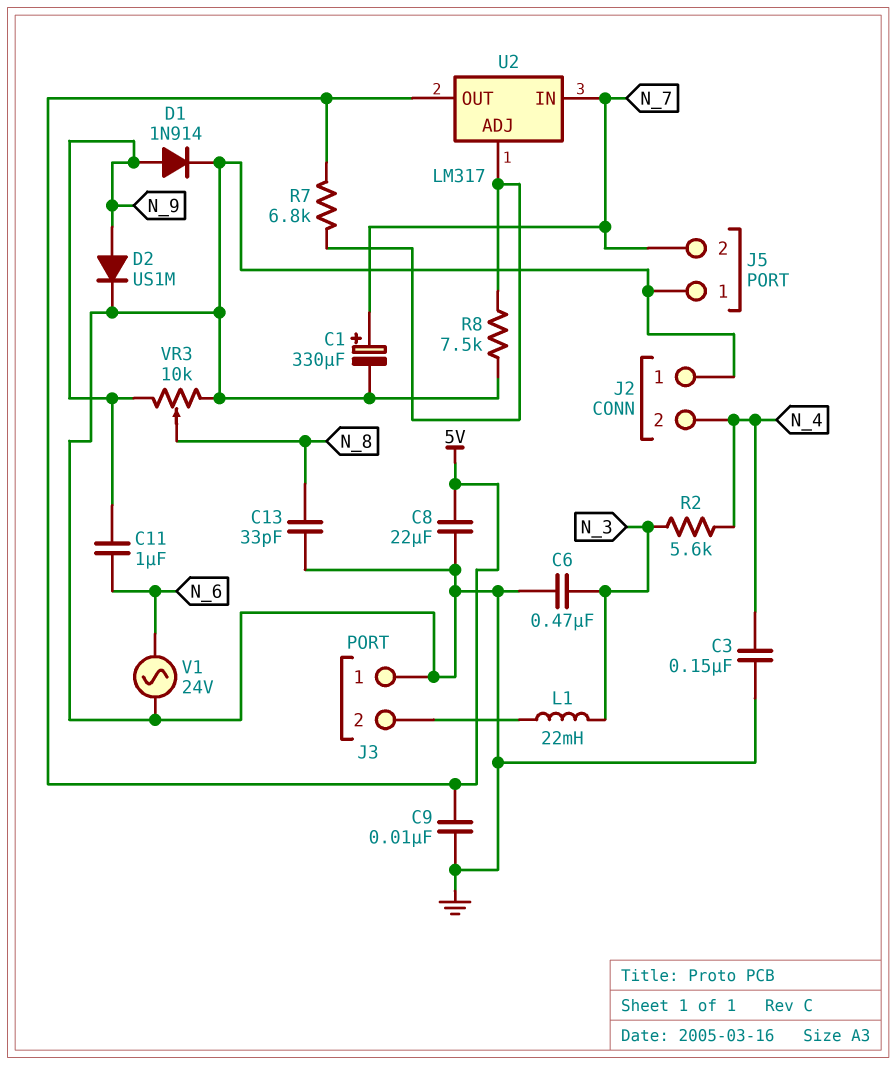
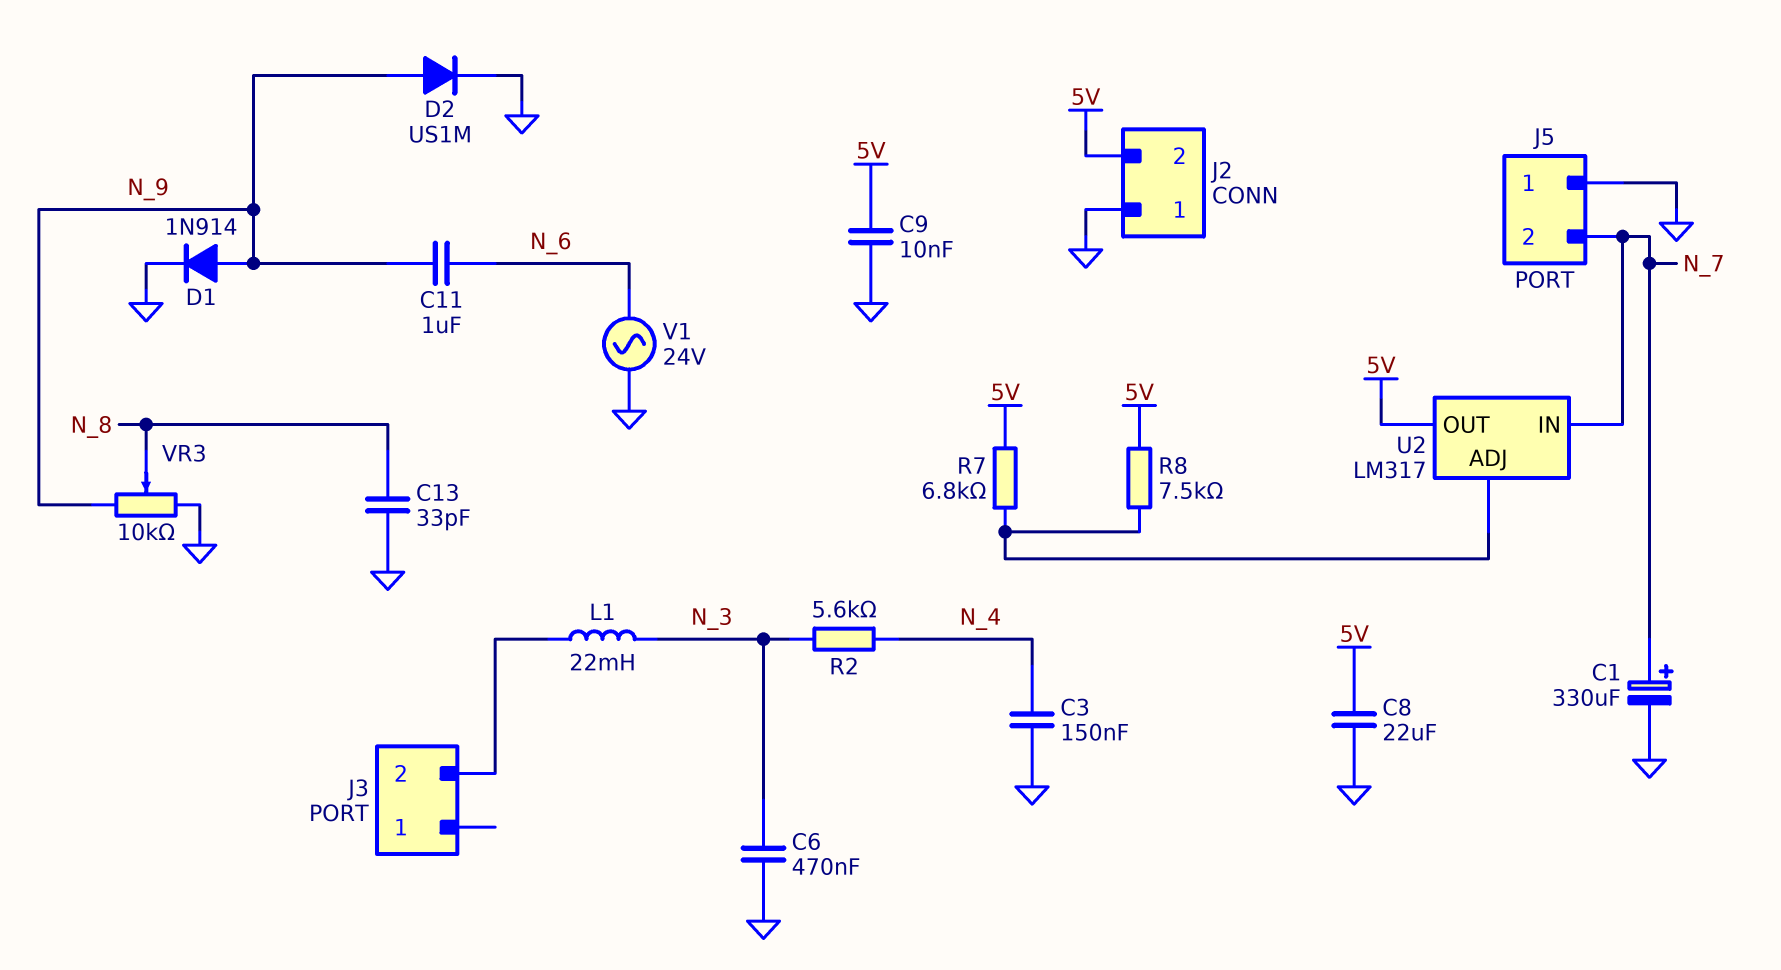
J2 pin 2: N_4 -> 5V
J3 pin 1: GND -> none
R8: 7.5k (GND, U2/ADJ) -> 7.5k (5V, U2/ADJ)

